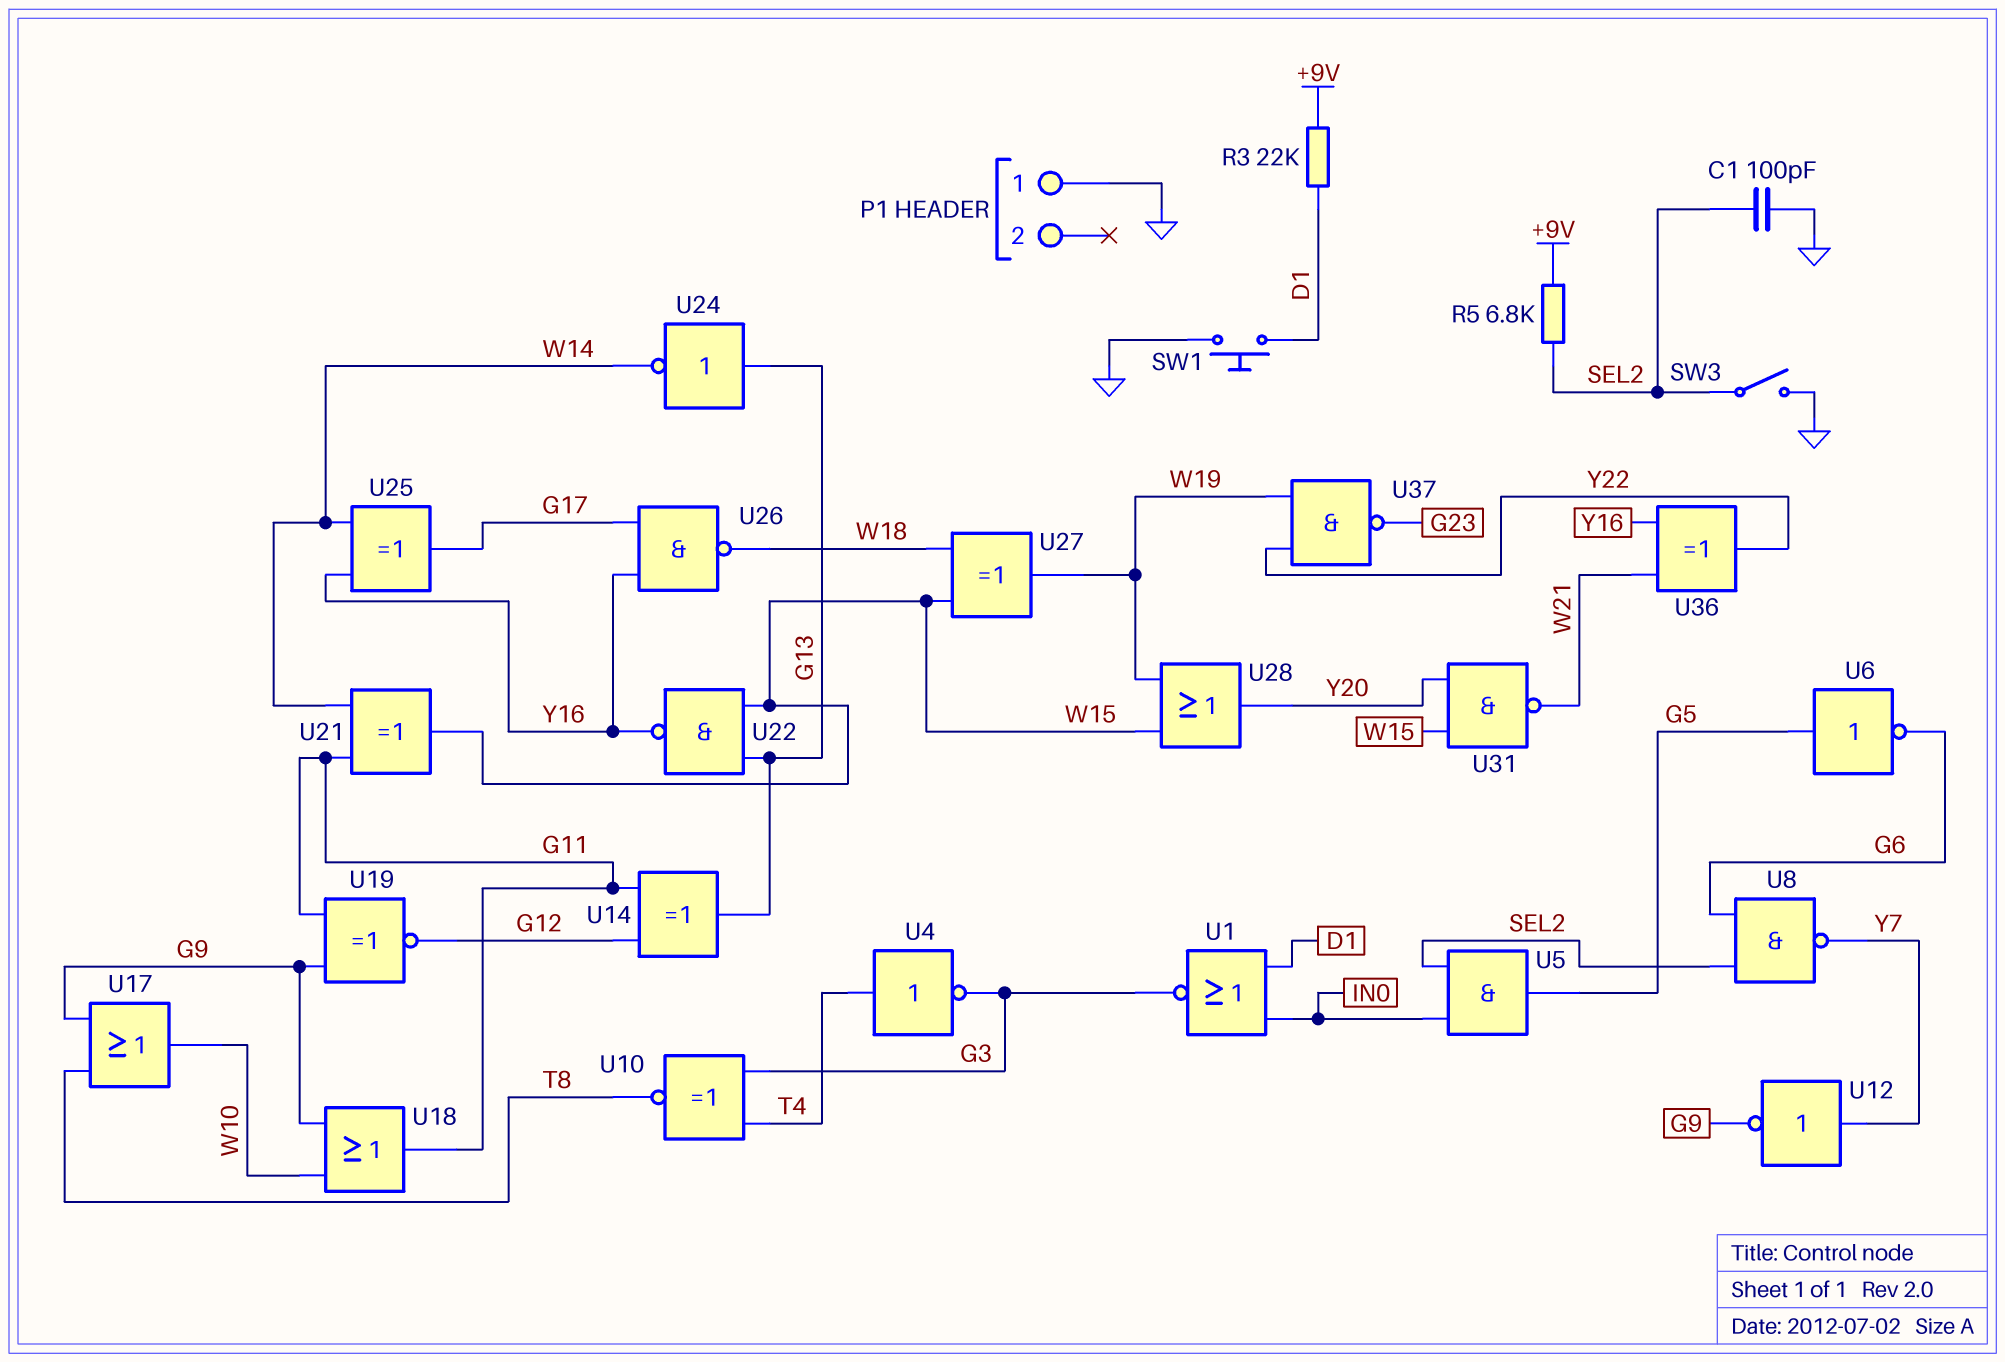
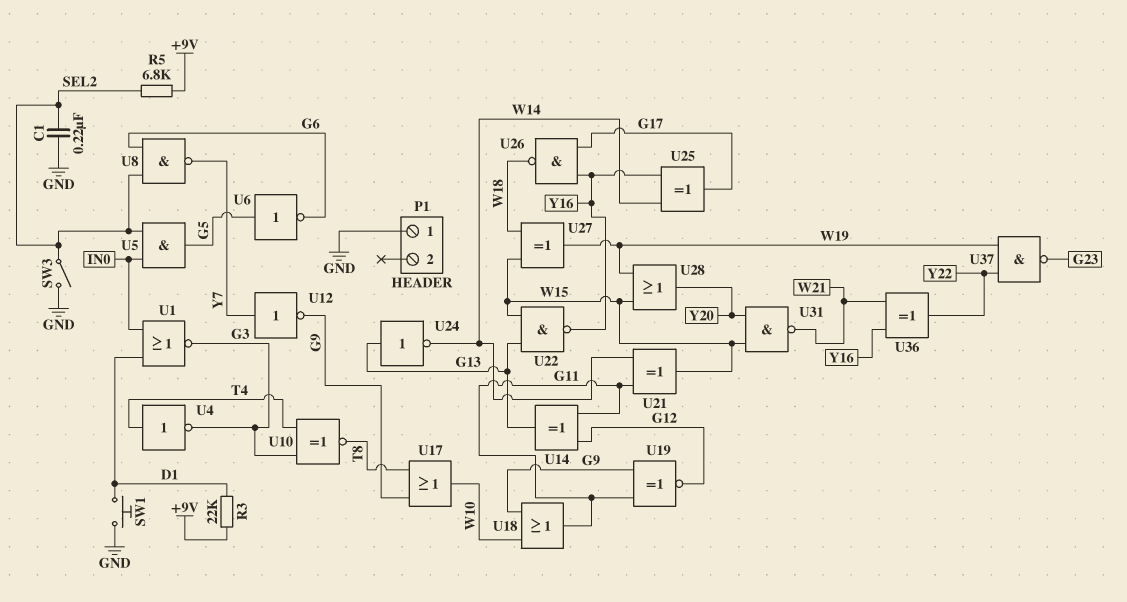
C1: 100pF (GND, SEL2) -> 220nF (GND, SEL2)

